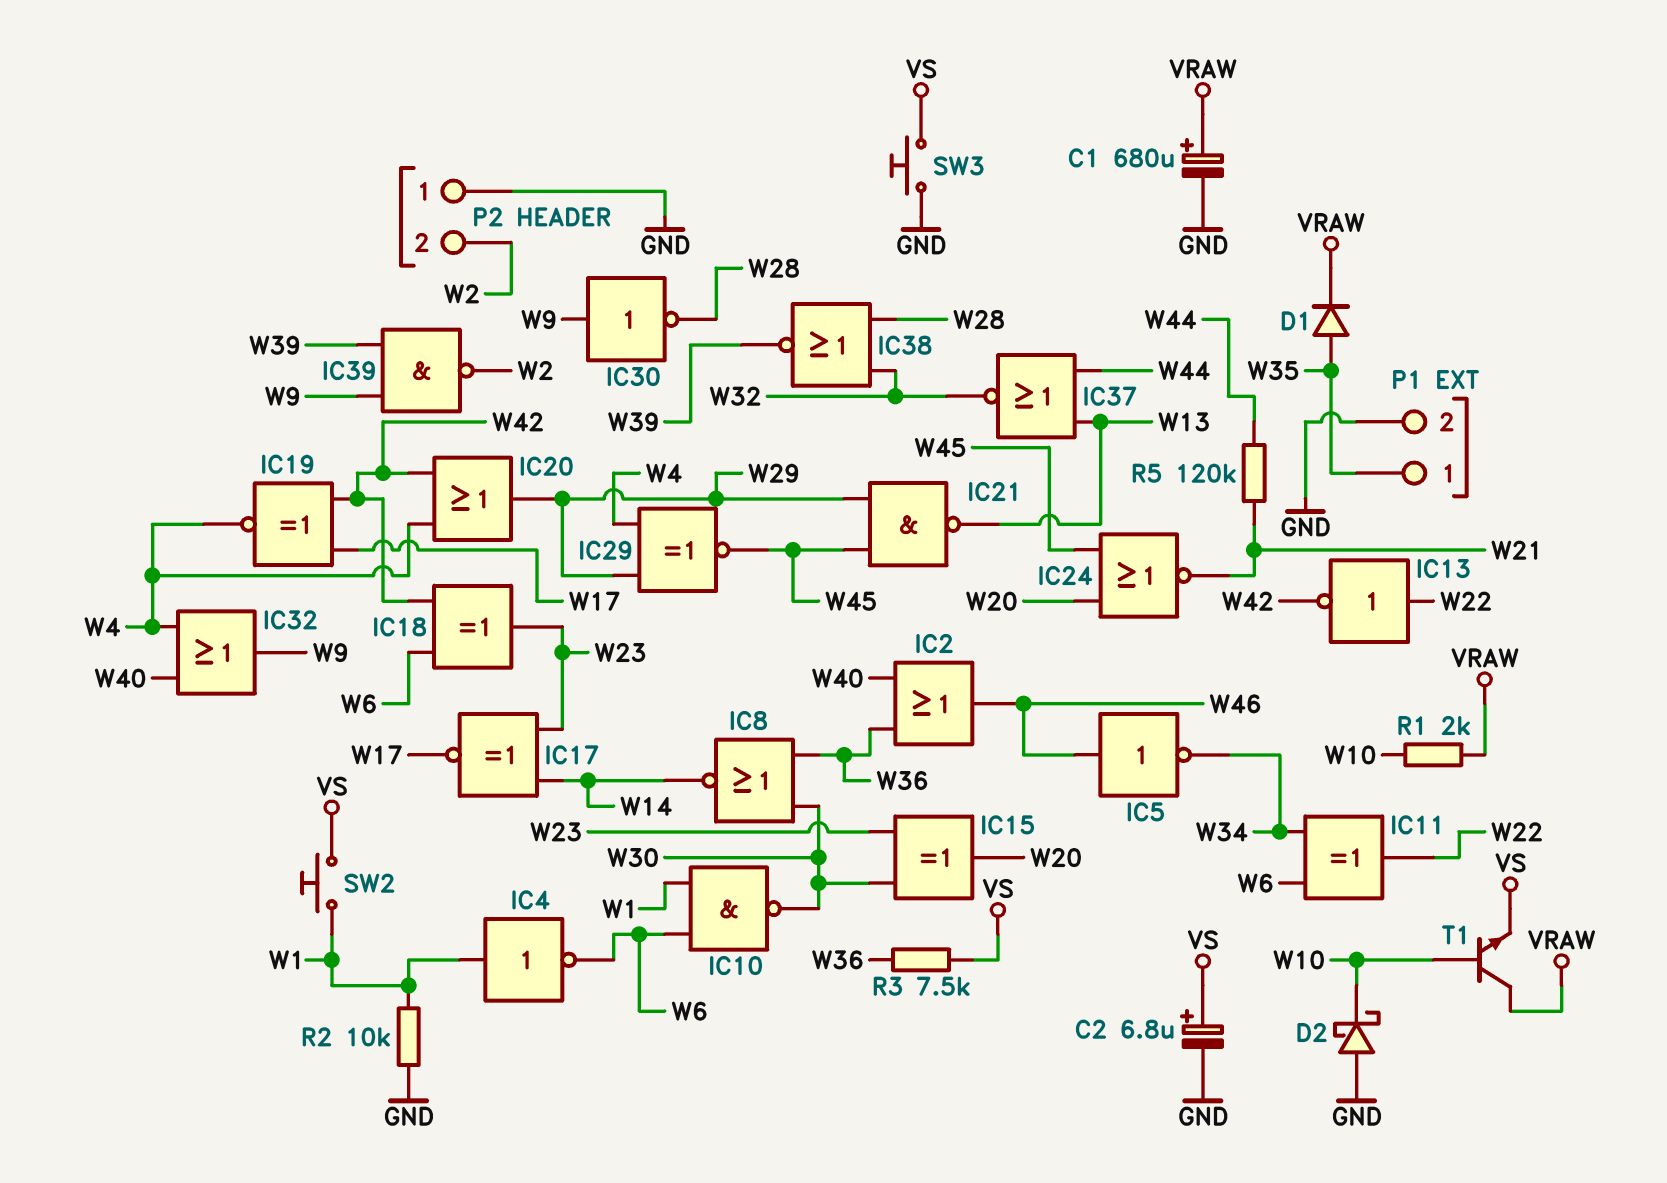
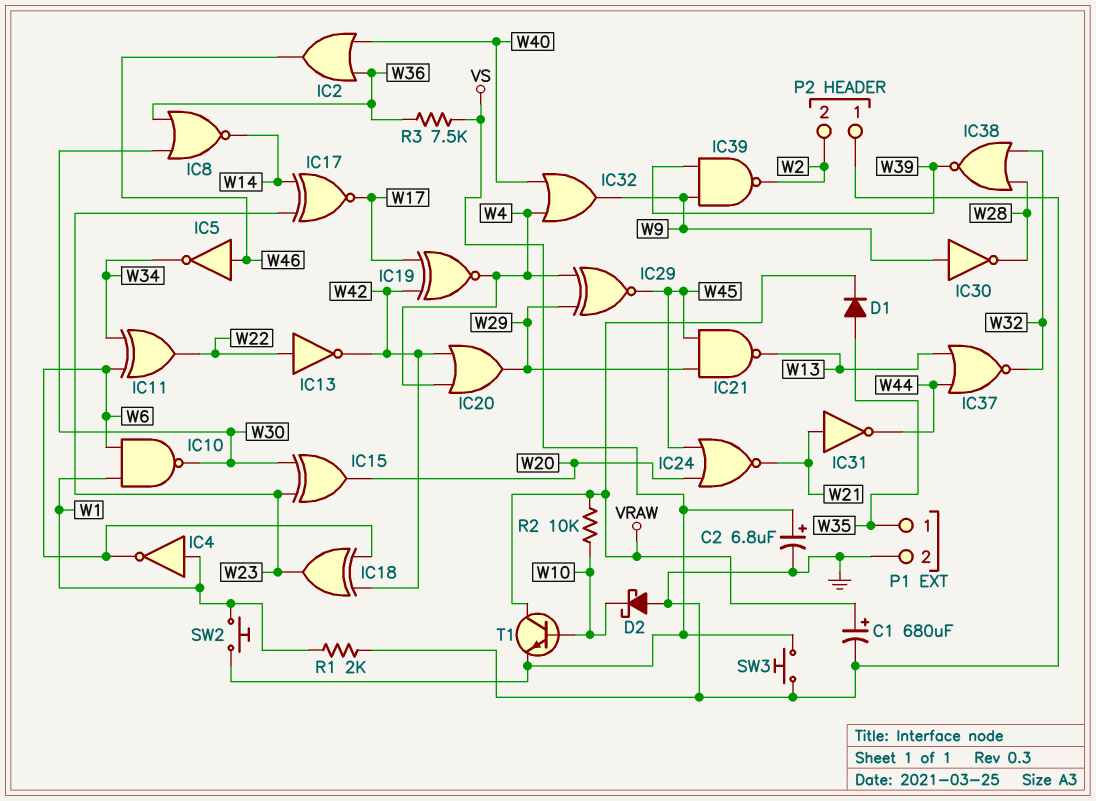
IC31: none -> NOT (in W21, out W44)
R1: 2k (VRAW, W10) -> 2k (GND, W1)
R2: 10k (GND, W1) -> 10k (VRAW, W10)
R5: 120k (W21, W44) -> none

